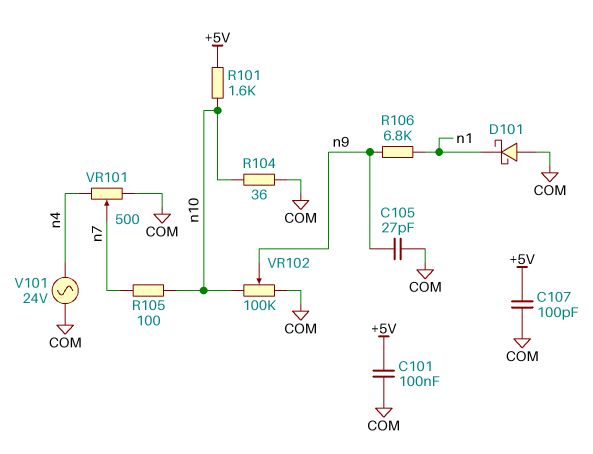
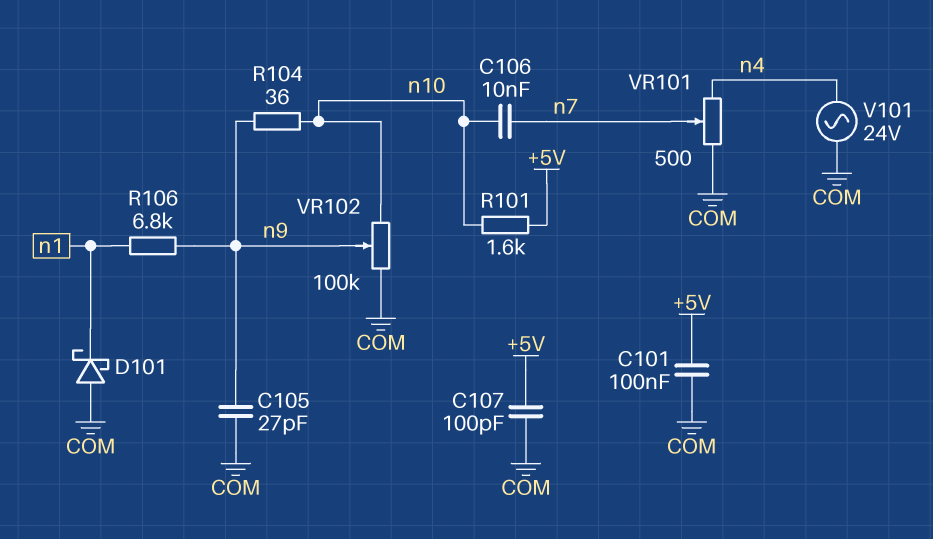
C106: none -> 10nF (n7, n10)
R104: 36 (COM, n10) -> 36 (n9, n10)
R105: 100 (n7, n10) -> none

